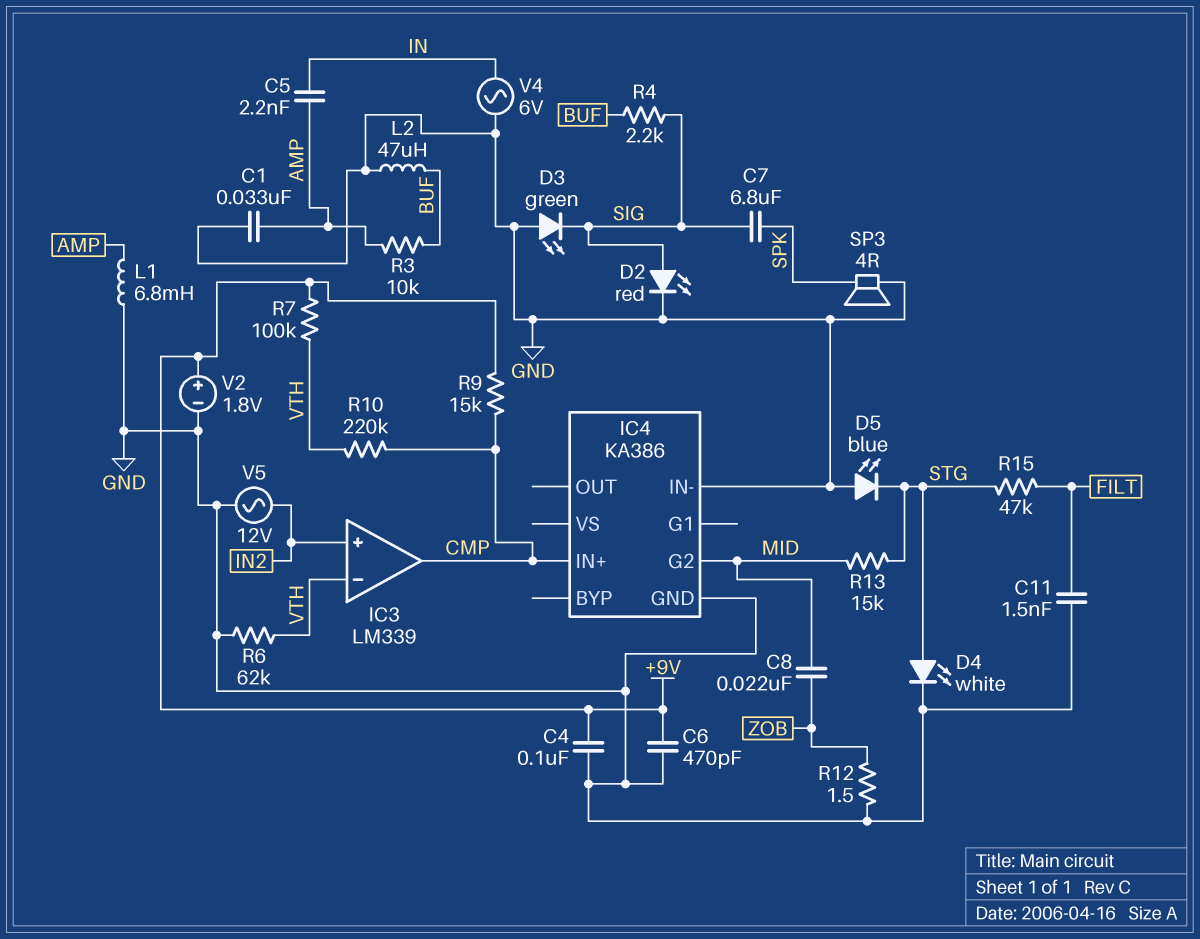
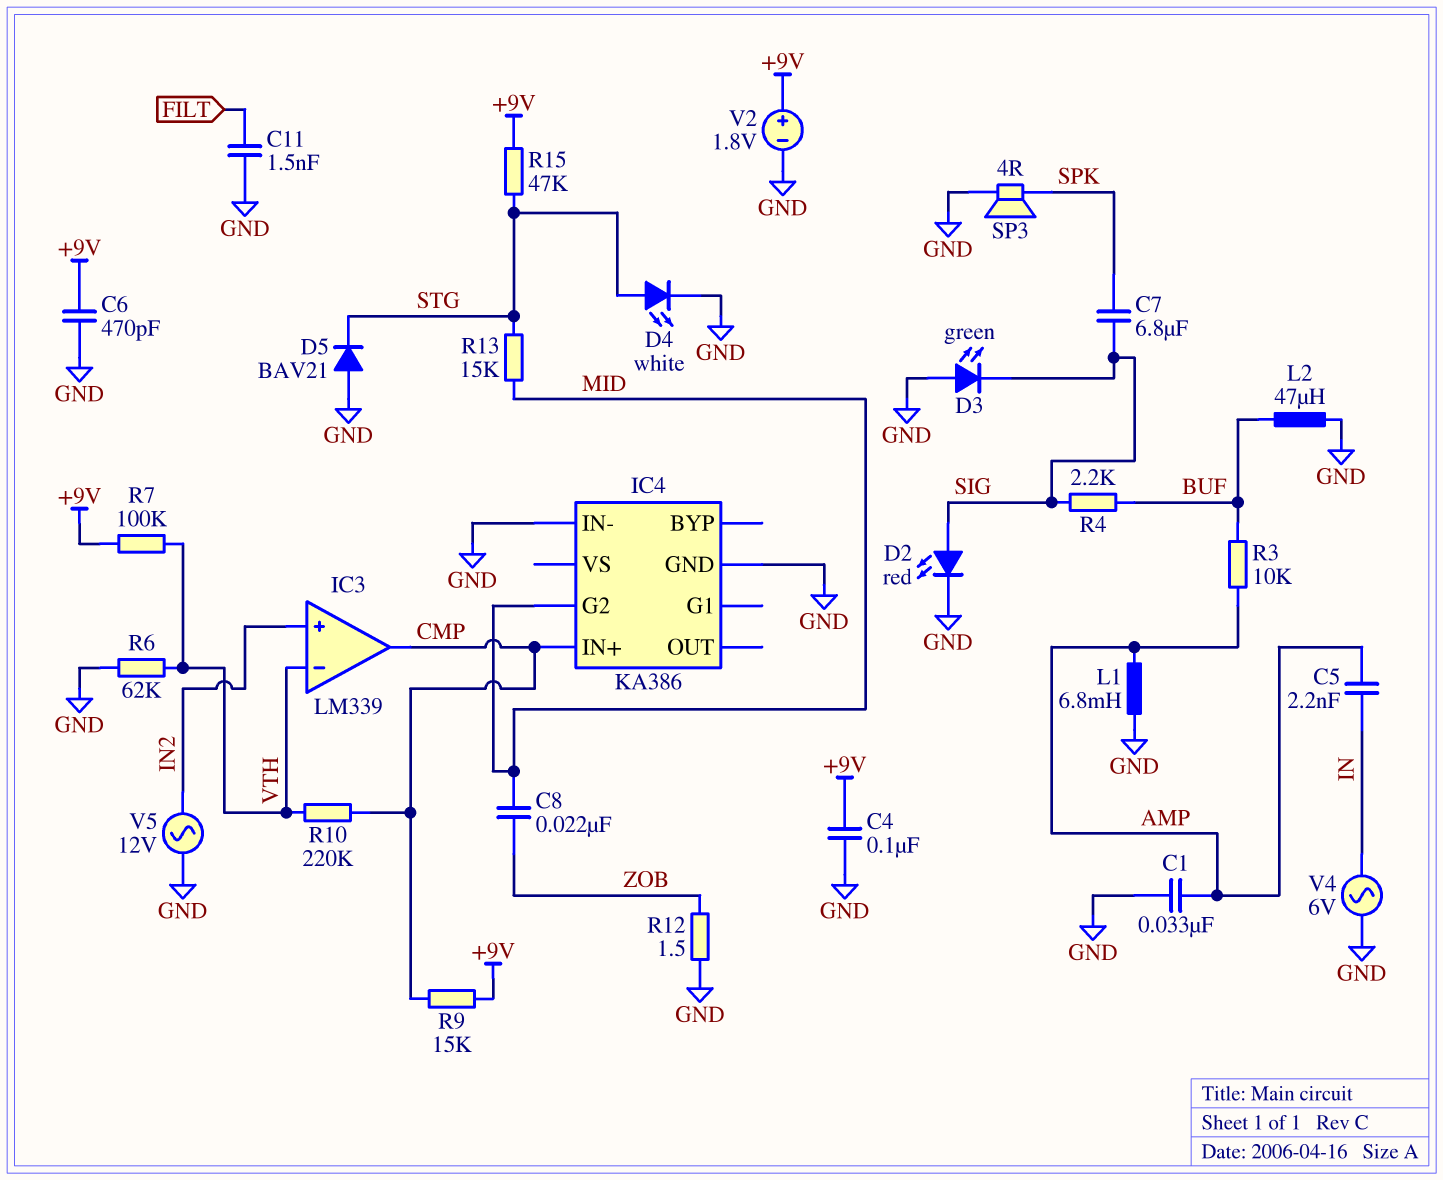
D5: LED blue (A GND, K STG) -> diode BAV21 (A GND, K STG)
R15: 47k (FILT, STG) -> 47k (+9V, STG)

